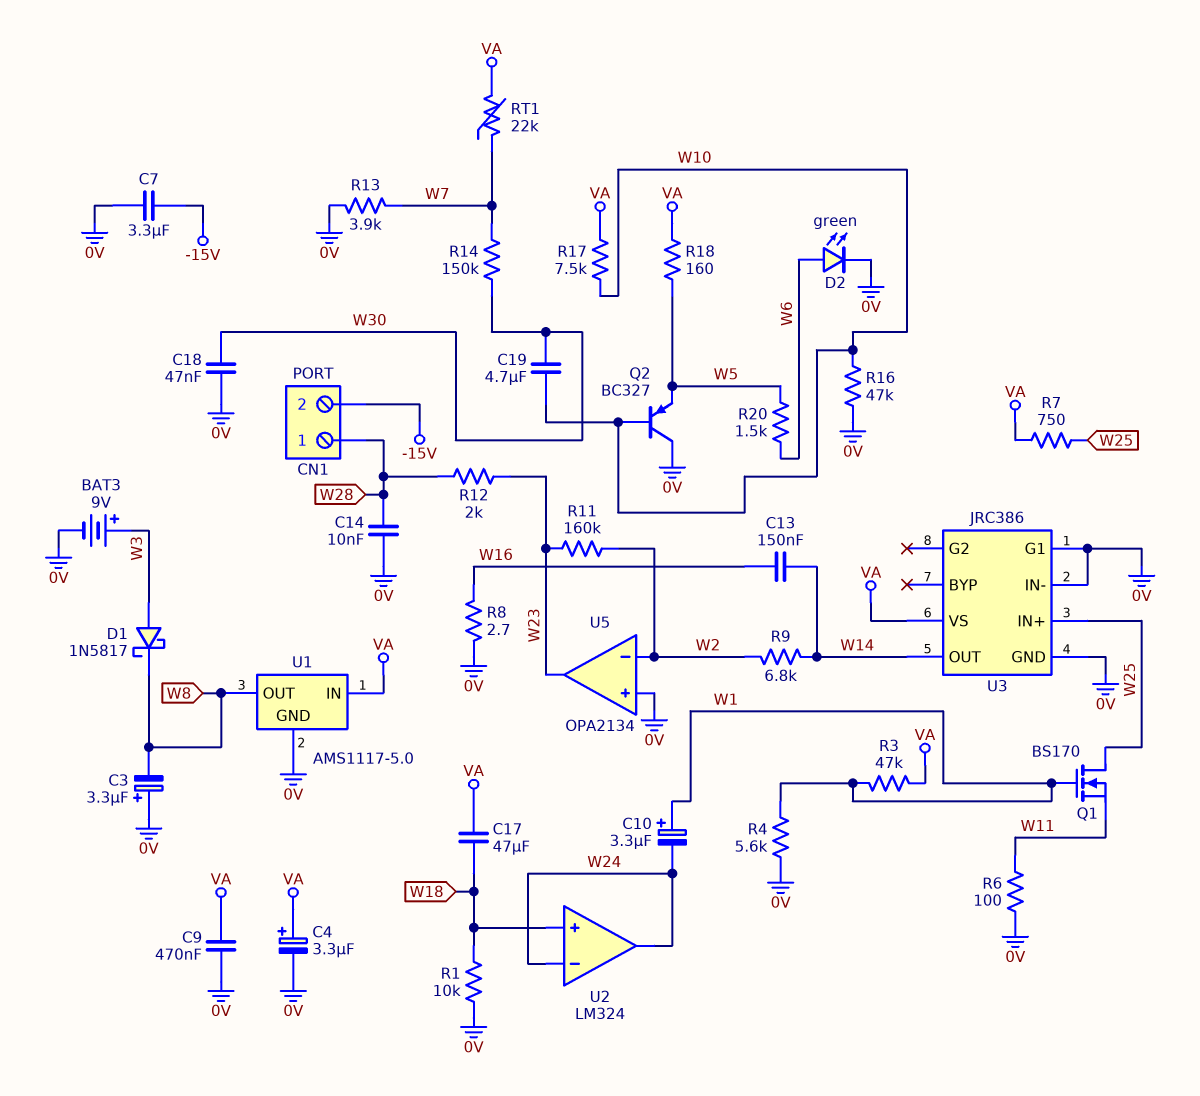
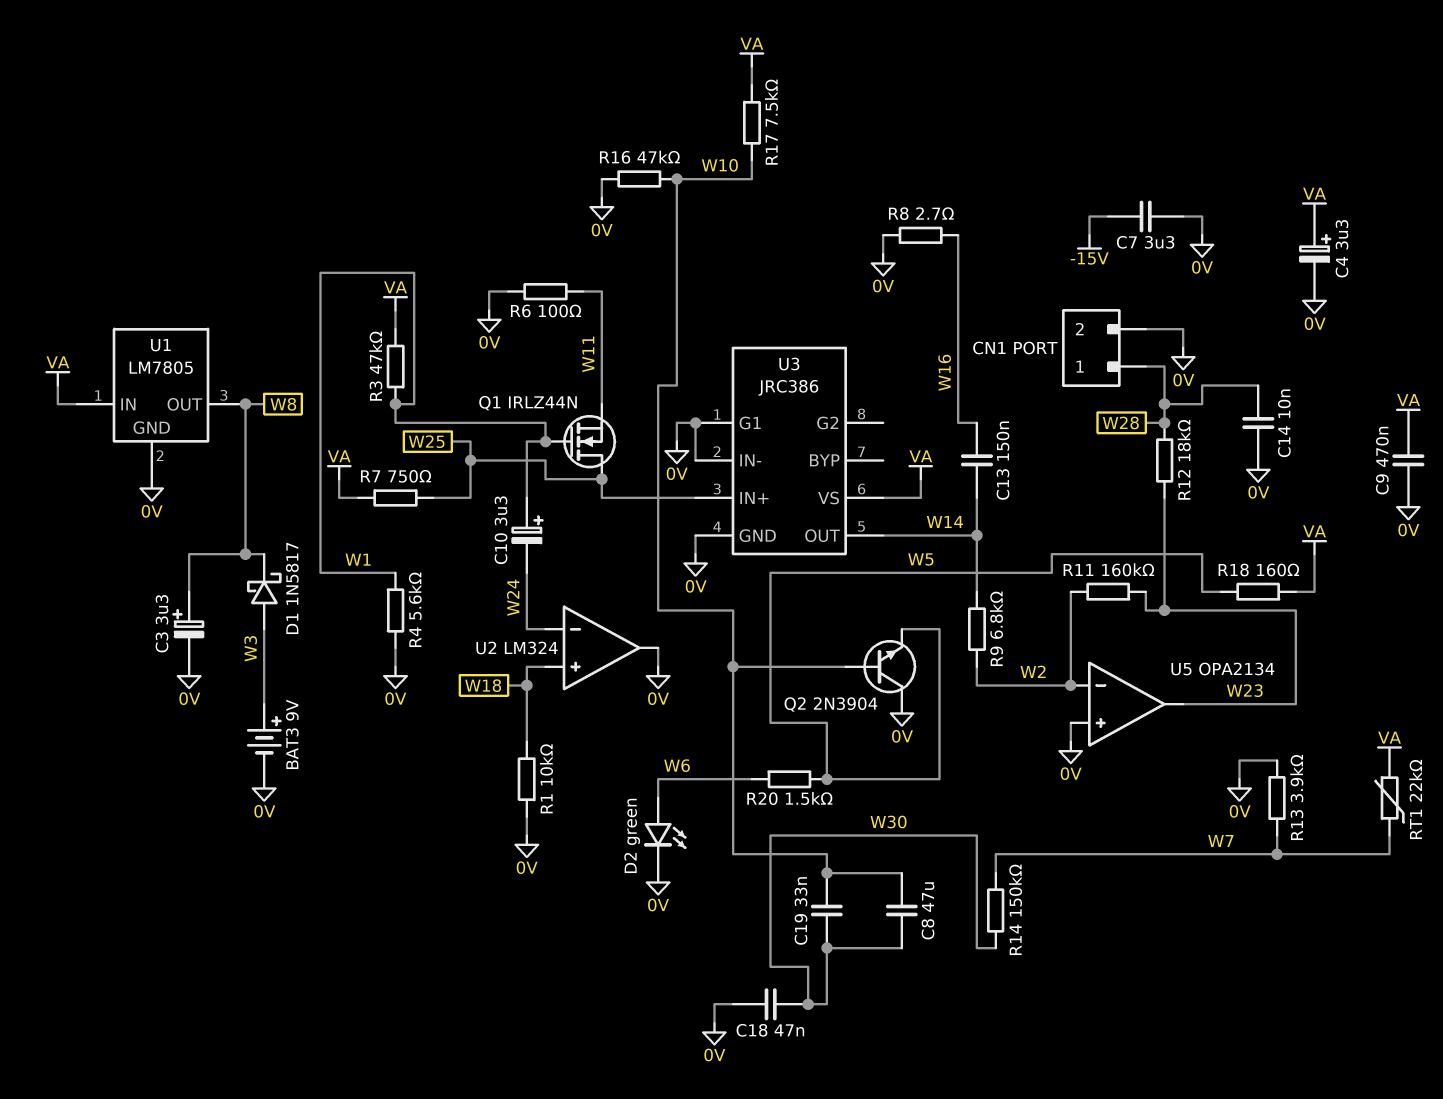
C3: 3.3uF (plus 0V, minus W8) -> 3.3uF (plus W8, minus 0V)
C8: none -> 47uF (W10, W30)
C17: 47uF (VA, W18) -> none
C19: 4.7uF (W10, W30) -> 33nF (W10, W30)
CN1 pin 2: -15V -> 0V
Q1: NMOS BS170 (G W1, D W25, S W11) -> NMOS IRLZ44N (G W1, D W25, S W11)
Q2: PNP BC327 (B W10, C 0V, E W5) -> NPN 2N3904 (B W10, C 0V, E W5)
R12: 2k (W23, W28) -> 18k (W23, W28)
U1: AMS1117-5.0 -> LM7805
U2 pin out: W24 -> 0V

